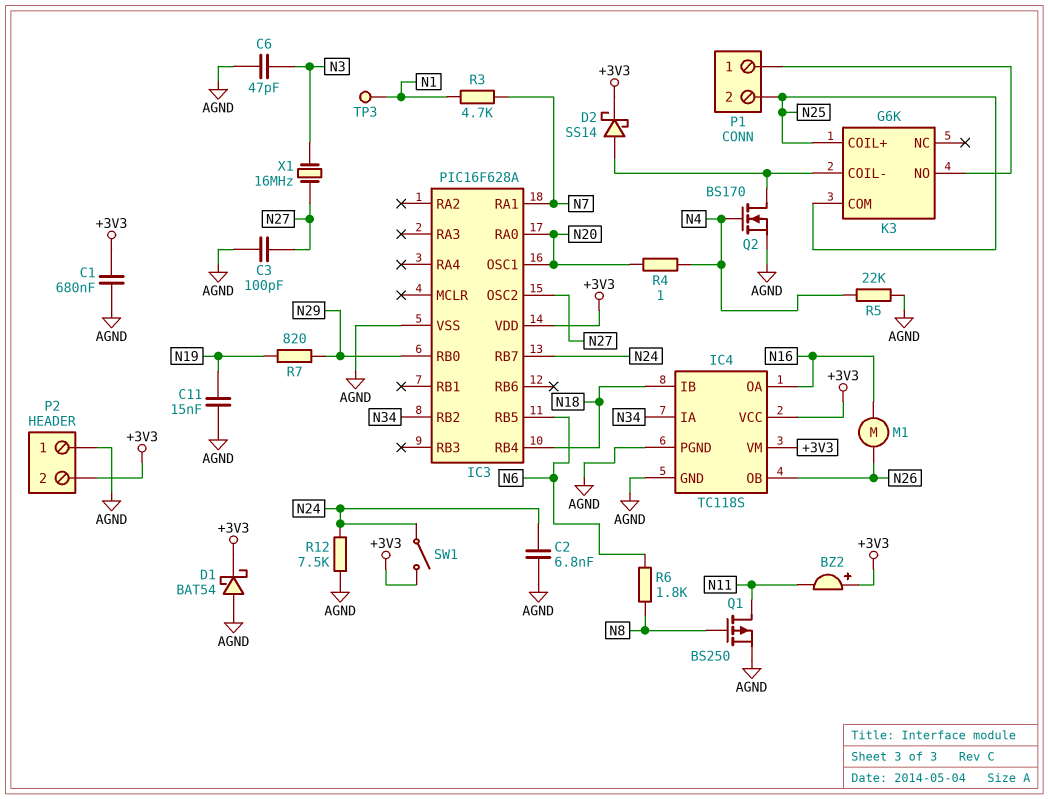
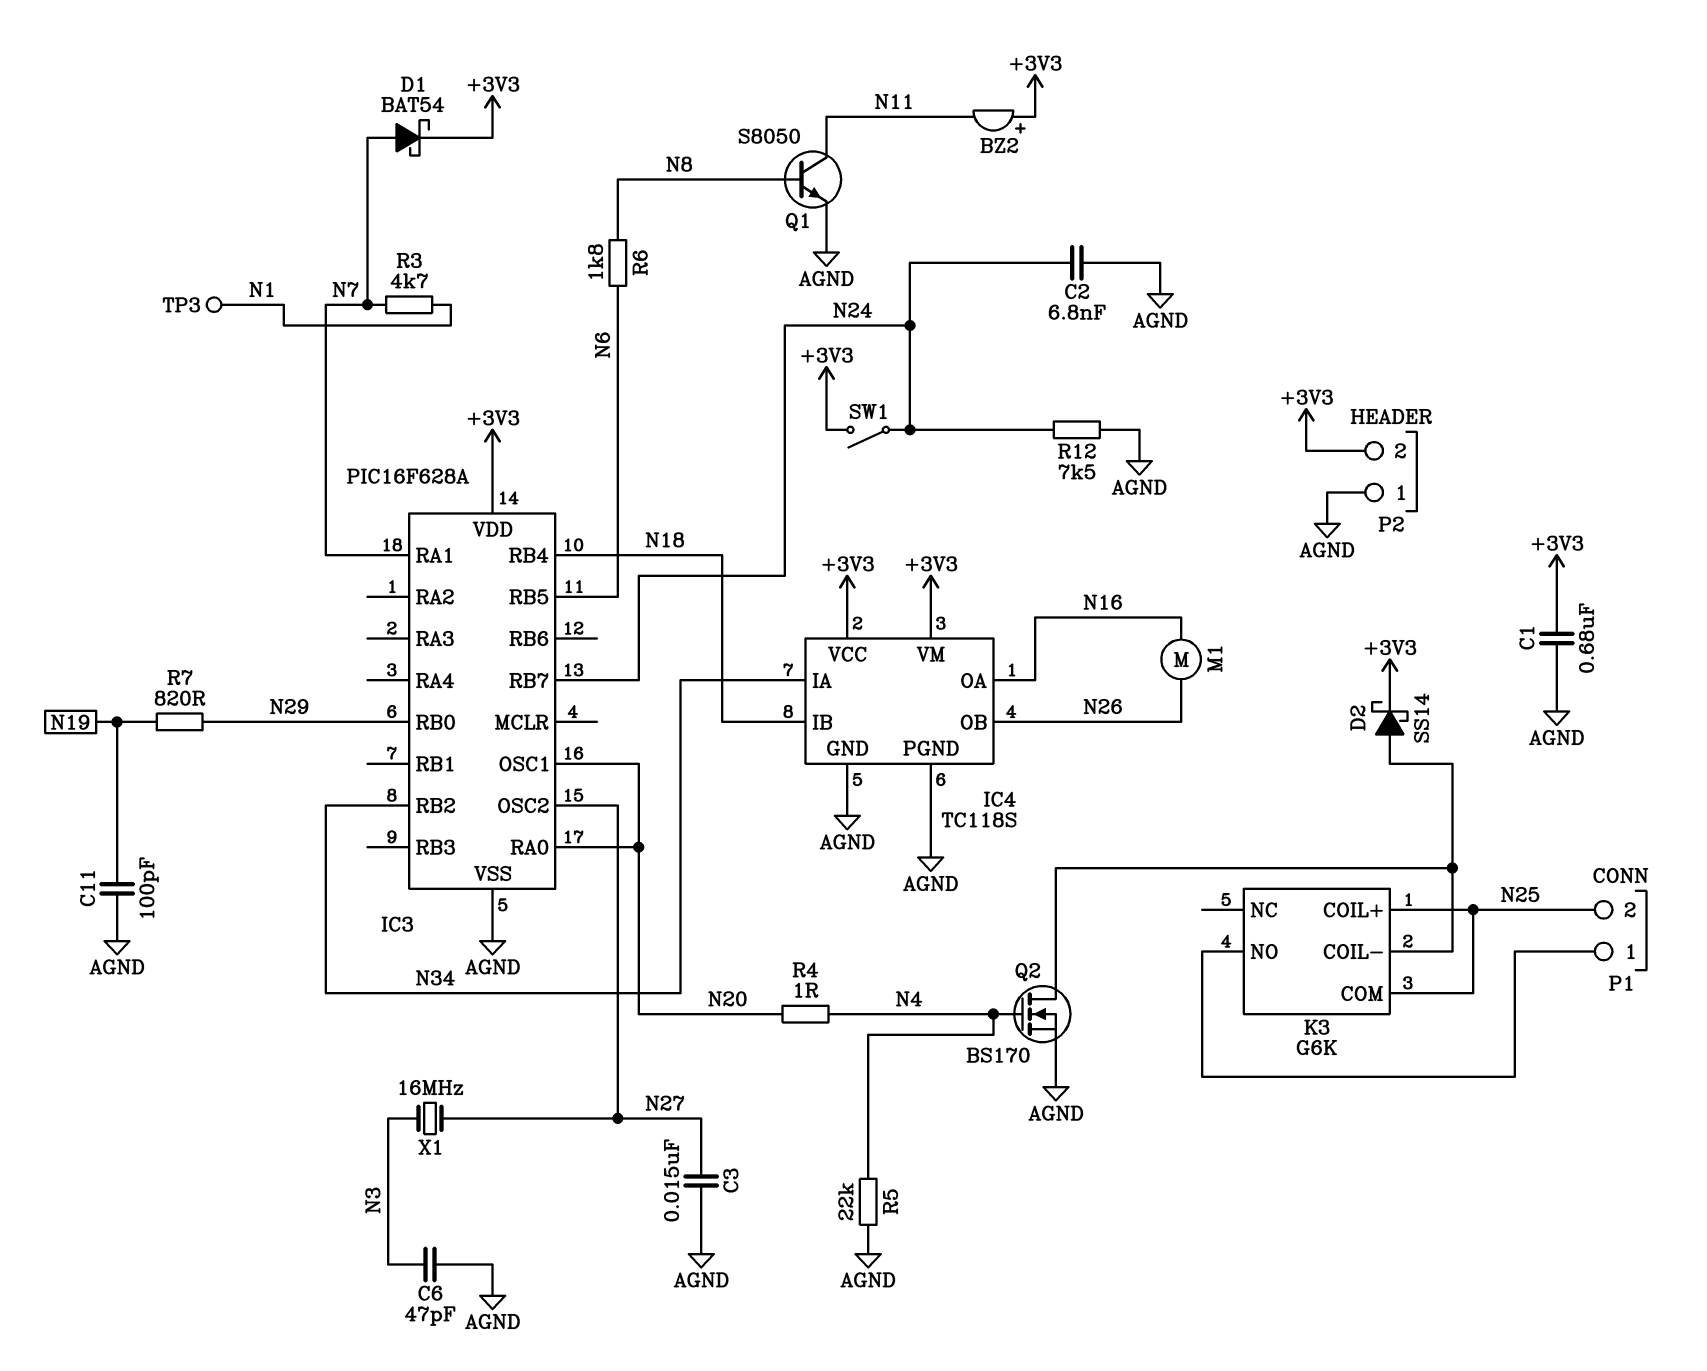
C3: 100pF (AGND, N27) -> 15nF (AGND, N27)
C11: 15nF (AGND, N19) -> 100pF (AGND, N19)
D1: schottky BAT54 (A AGND, K +3V3) -> schottky BAT54 (A N7, K +3V3)
Q1: PMOS BS250 (G N8, D N11, S AGND) -> NPN S8050 (B N8, C N11, E AGND)

